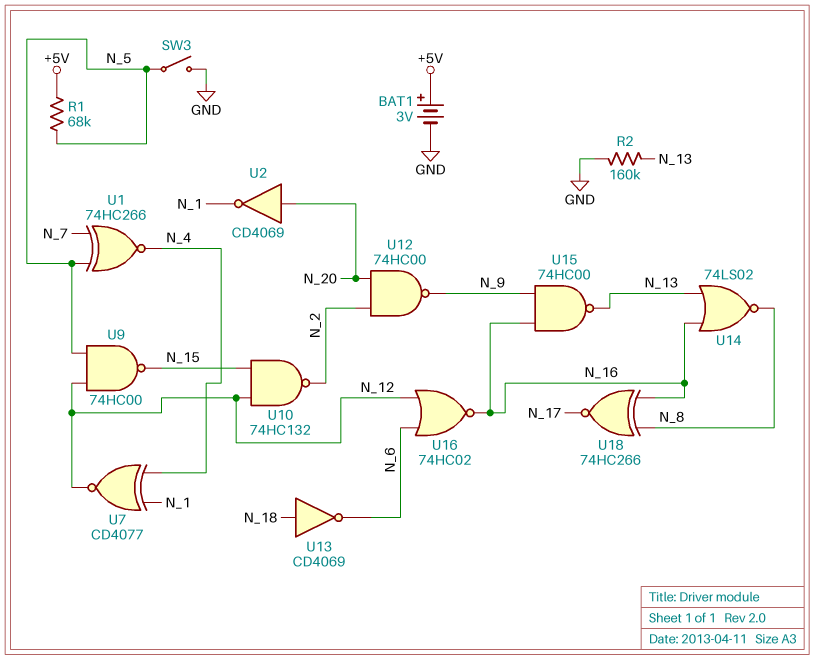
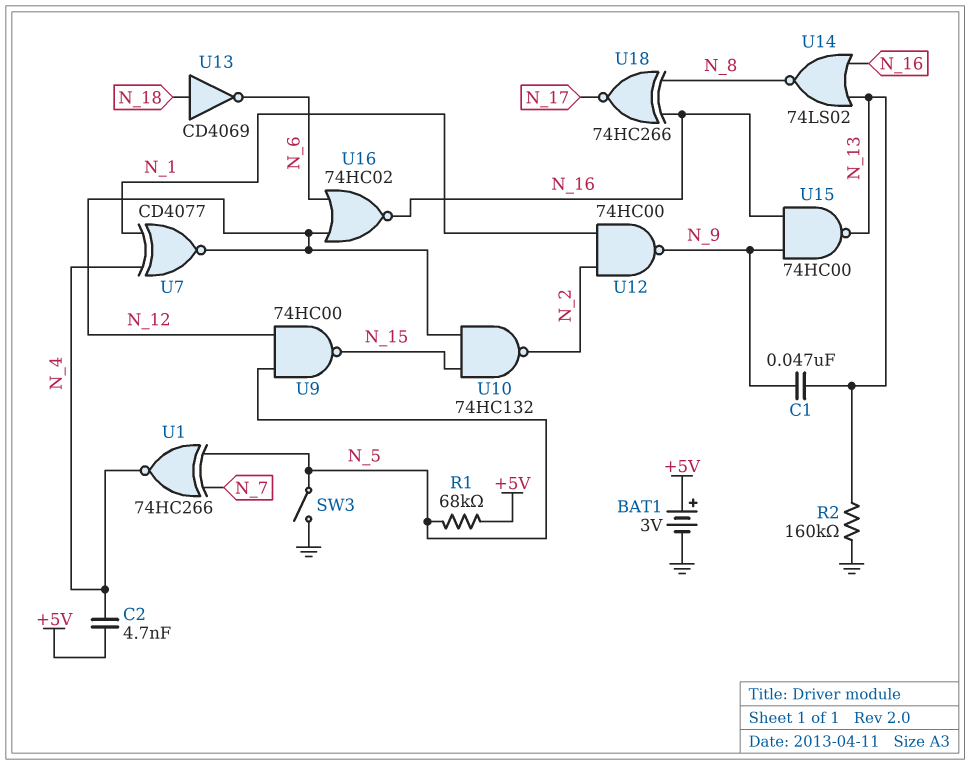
C1: none -> 47nF (N_9, N_13)
C2: none -> 4.7nF (+5V, N_4)
U2: NOT CD4069 (in N_20, out N_1) -> none
U12: NAND 74HC00 (in N_2, in N_20, out N_9) -> NAND 74HC00 (in N_1, in N_2, out N_9)

